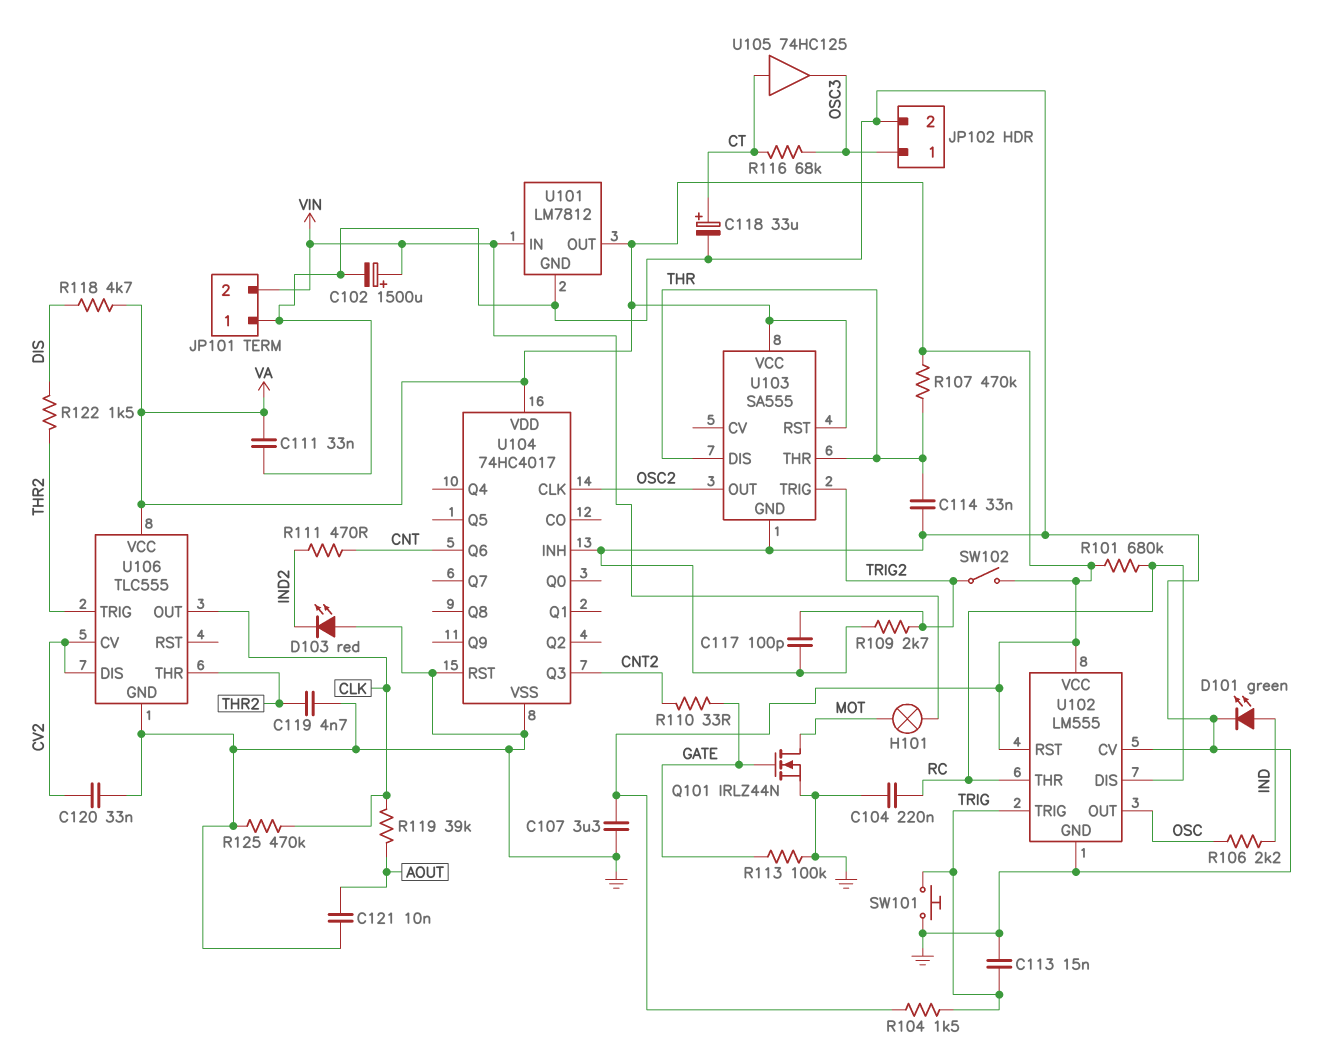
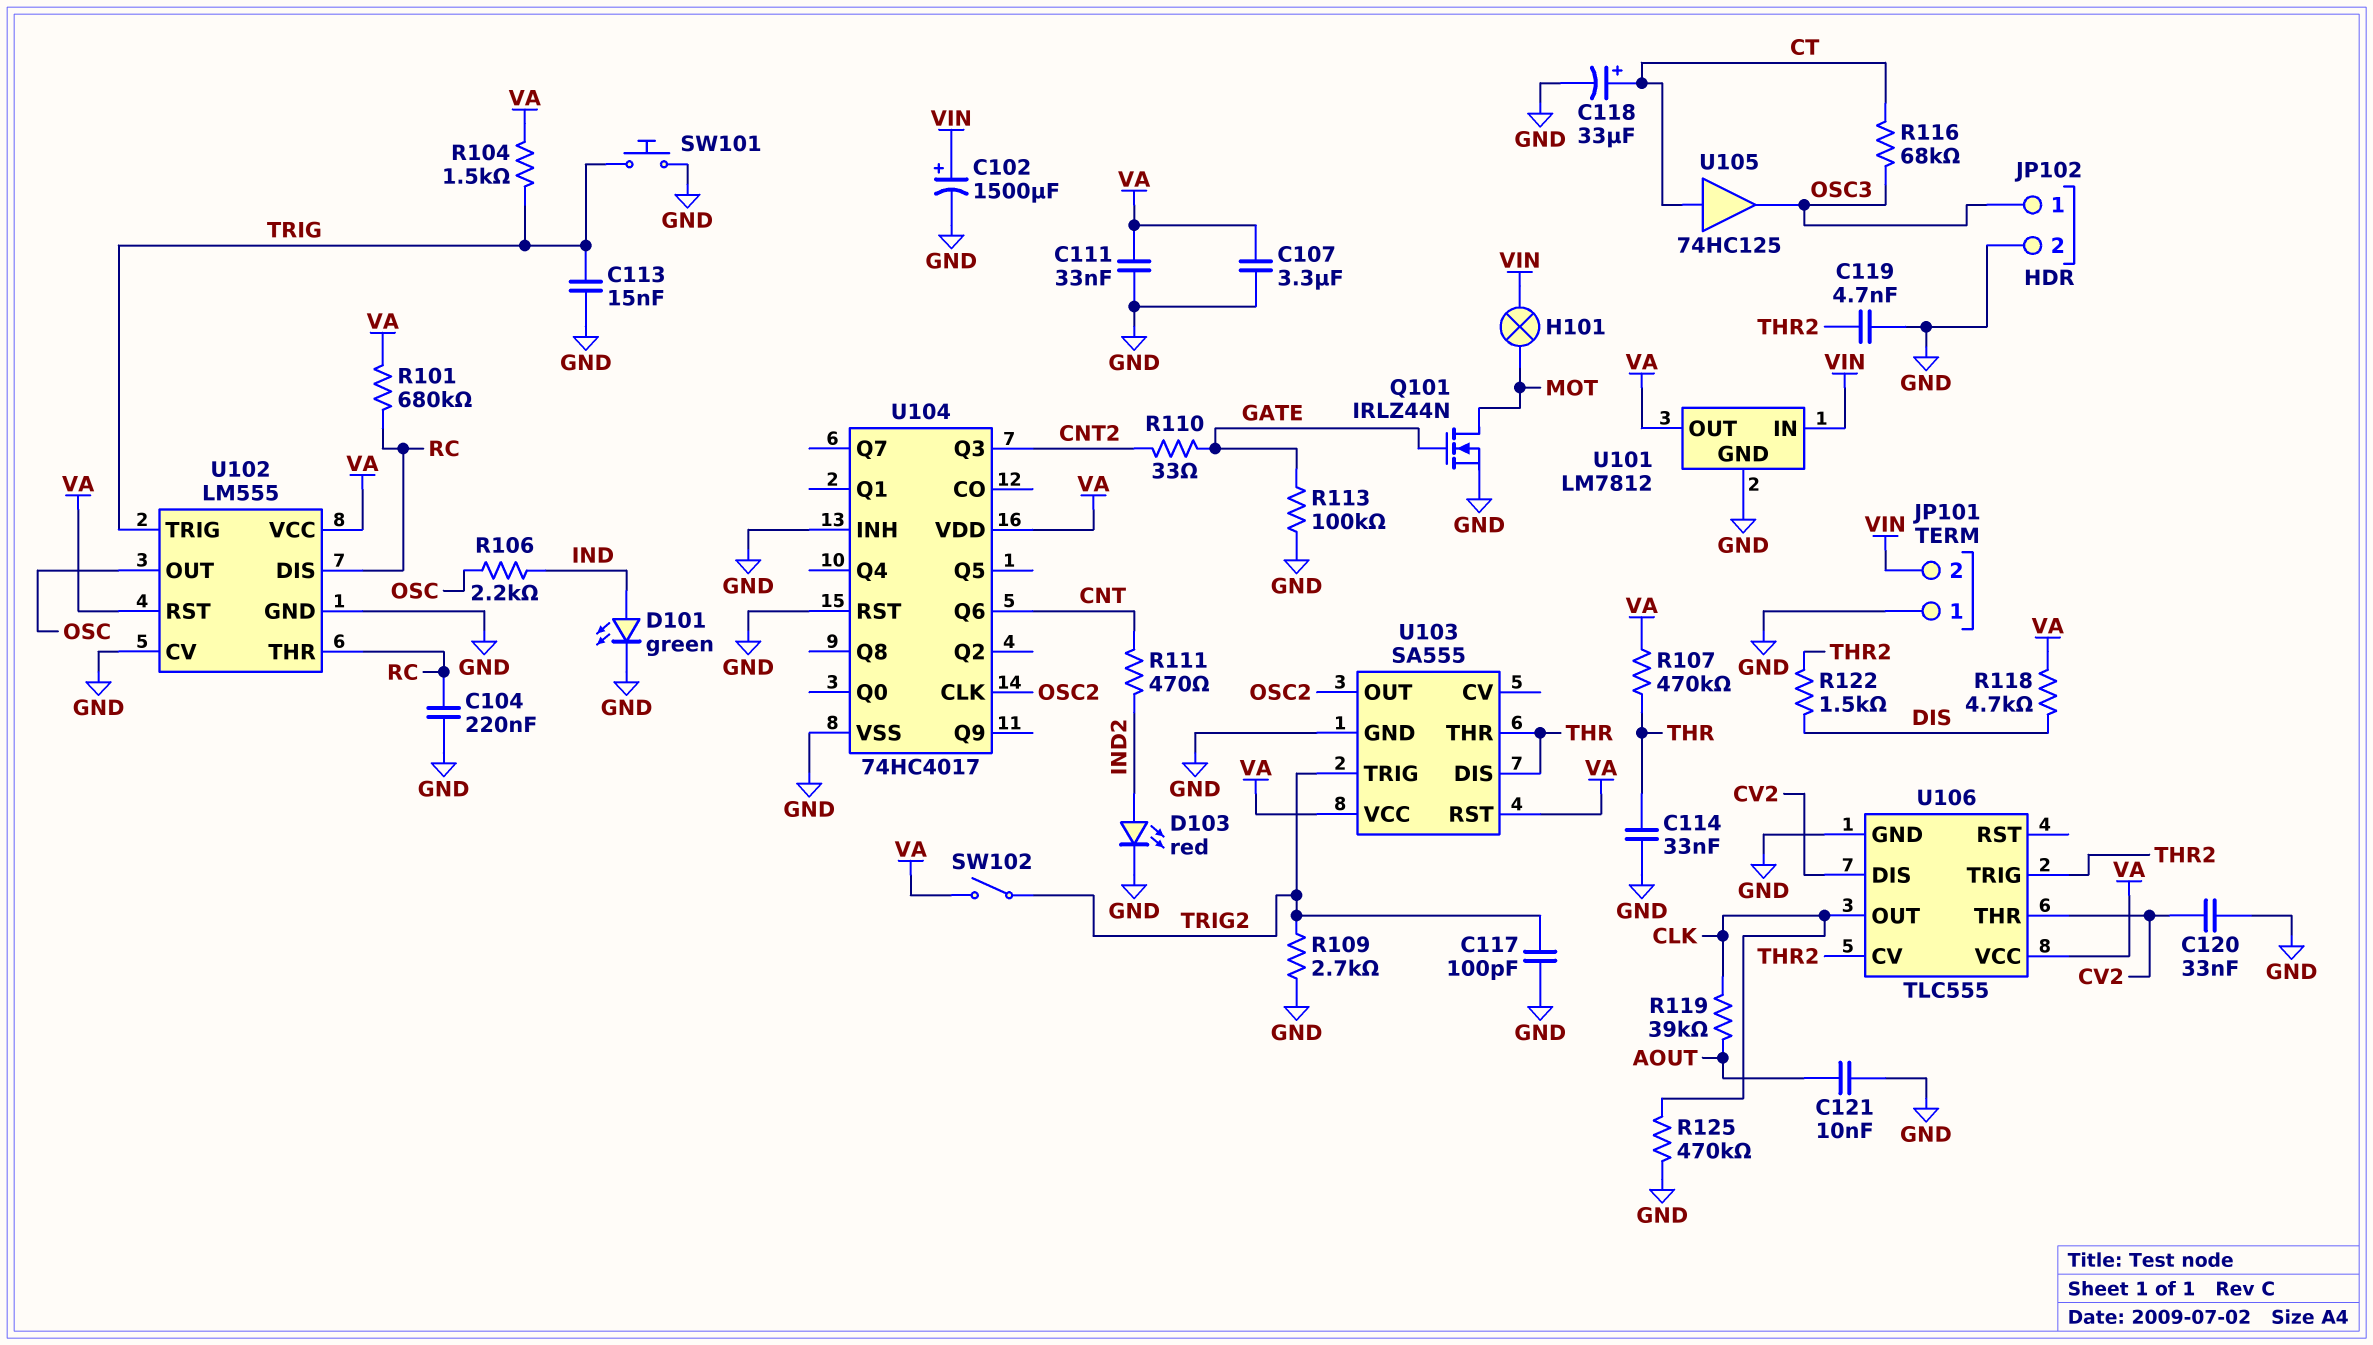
D103: LED red (A GND, K IND2) -> LED red (A IND2, K GND)
U106 pin CV: CV2 -> THR2
U106 pin THR: THR2 -> CV2

